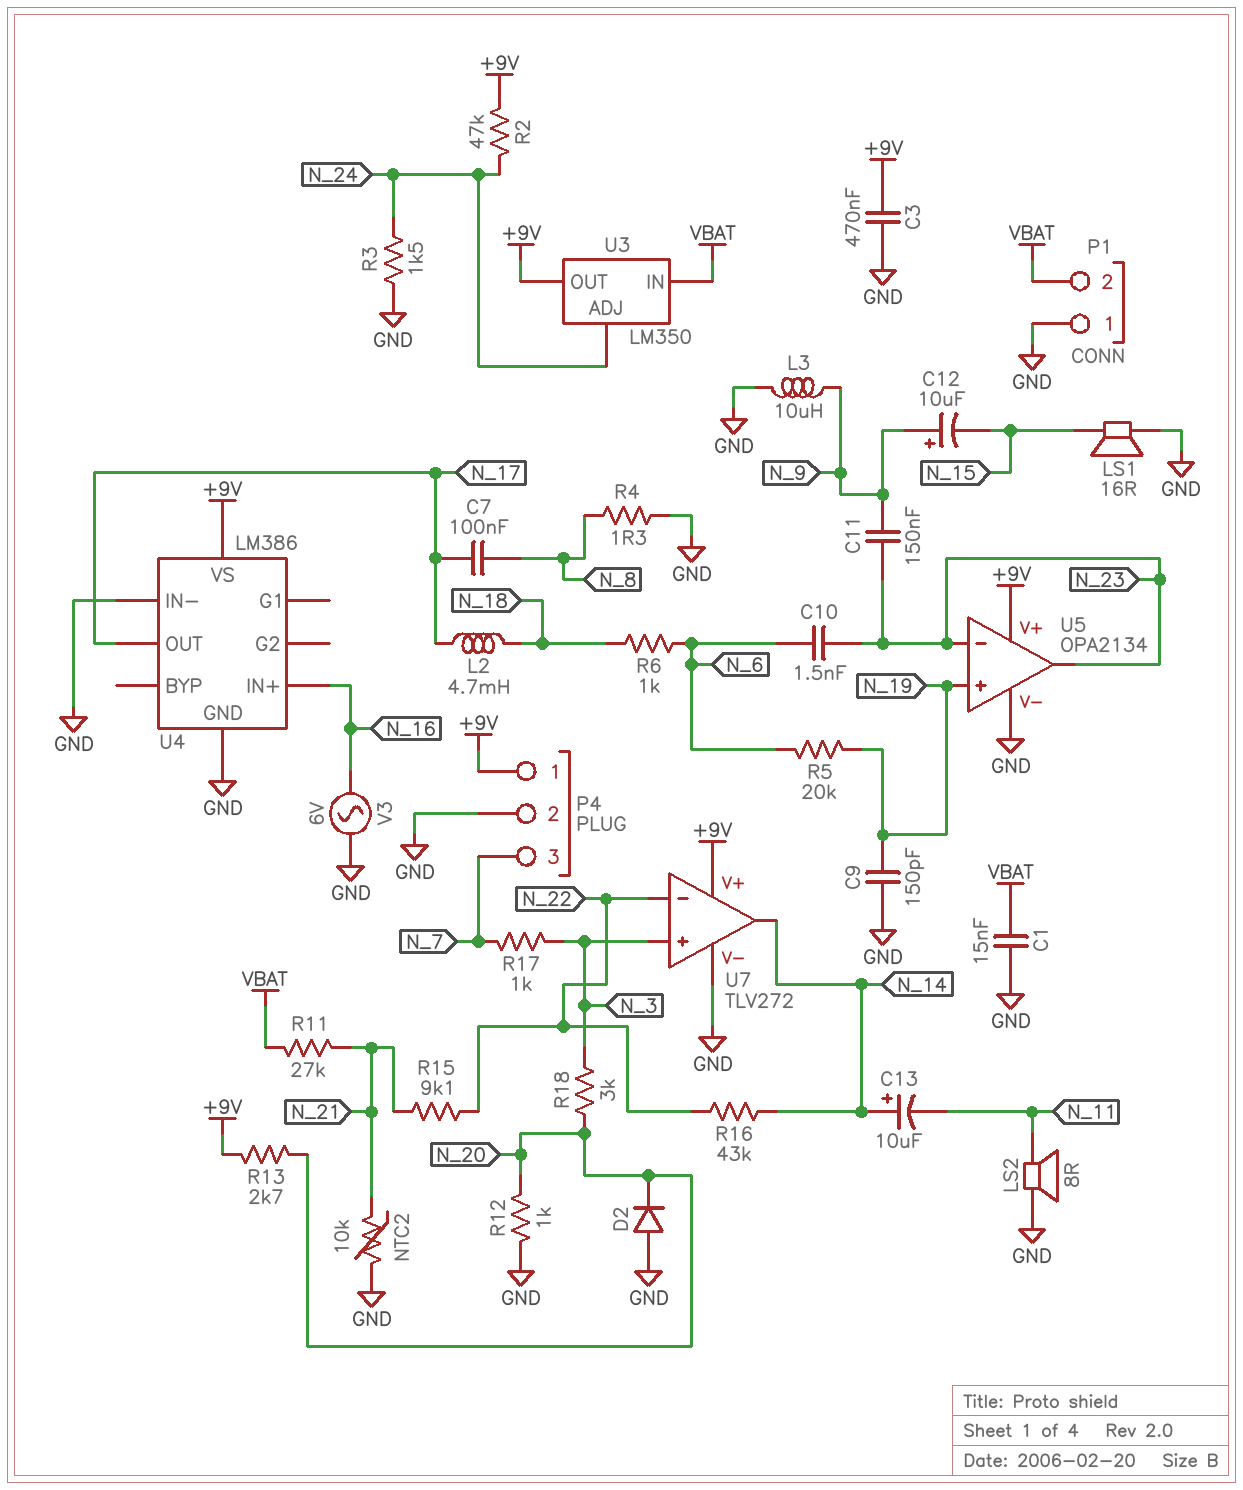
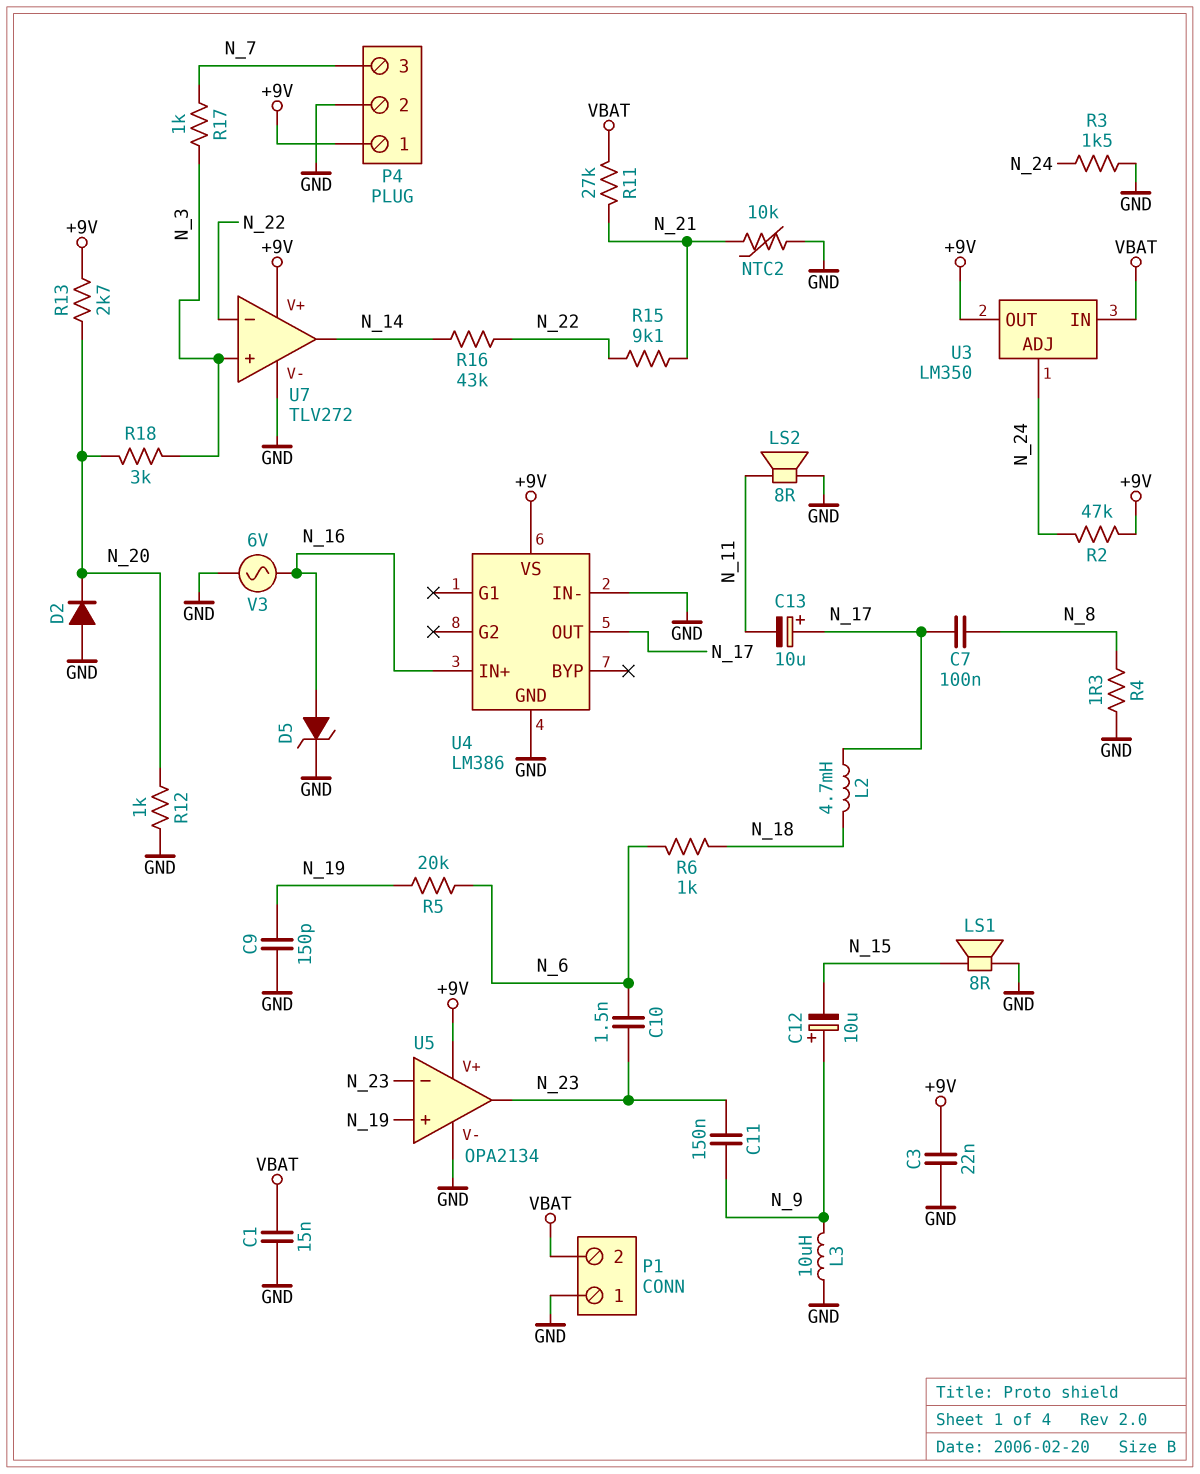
C3: 470nF (+9V, GND) -> 22nF (+9V, GND)
C13: 10uF (plus N_14, minus N_11) -> 10uF (plus N_17, minus N_11)
D5: none -> zener (A N_16, K GND)
LS1: speaker 16R (GND, N_15) -> speaker 8R (GND, N_15)

